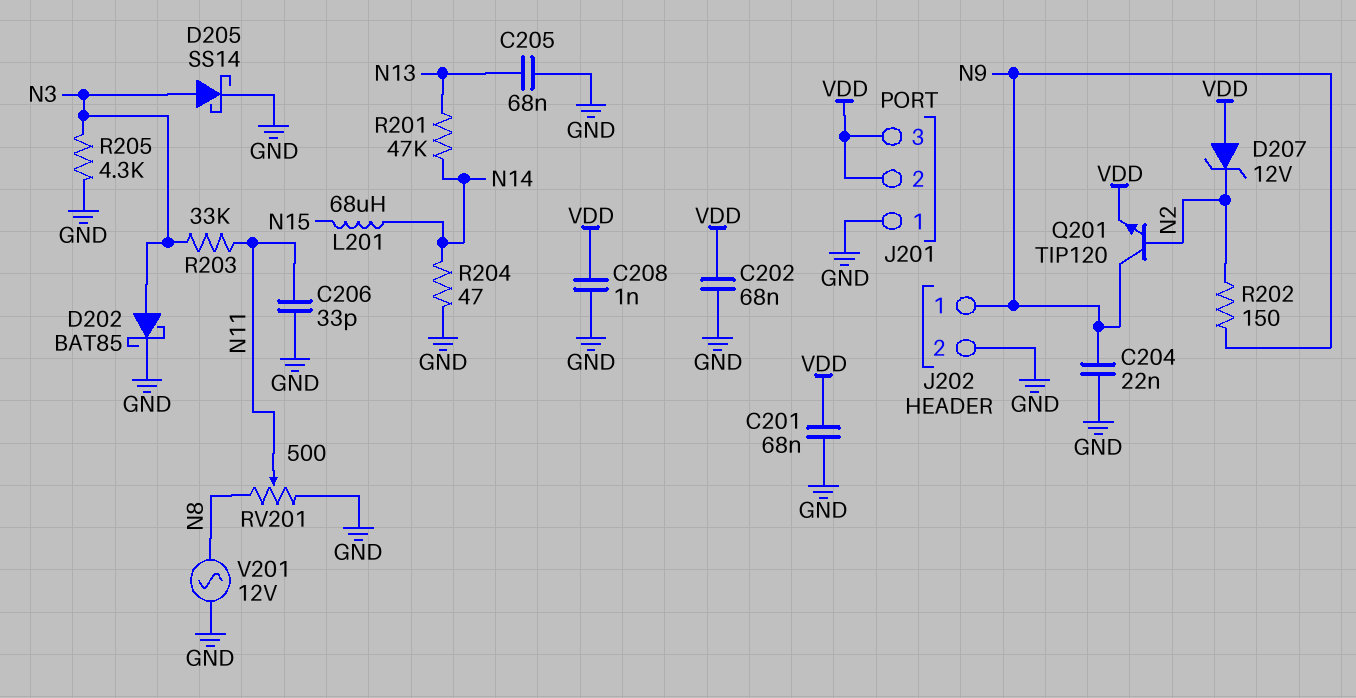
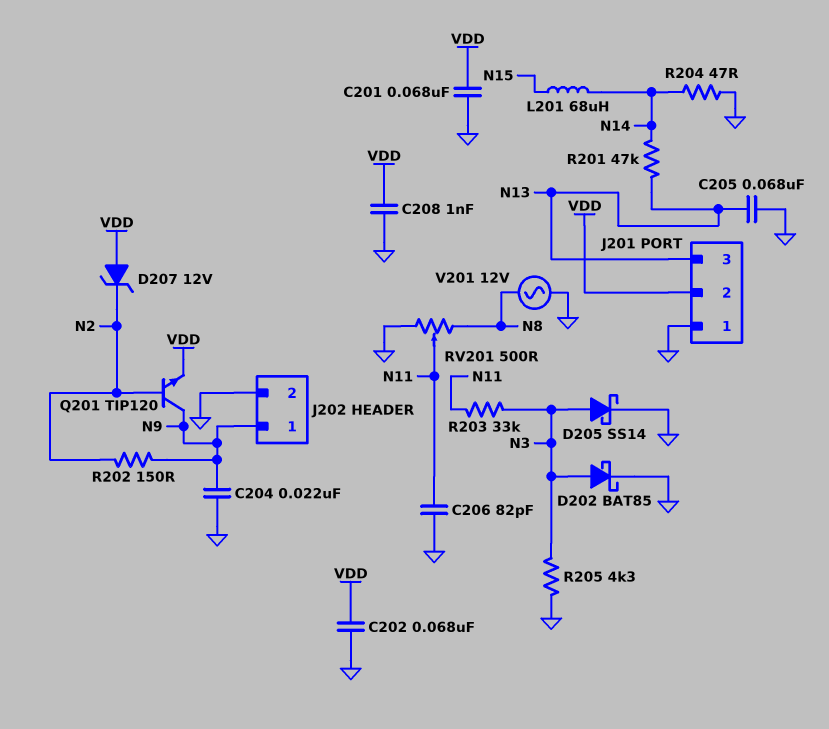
C206: 33pF (GND, N11) -> 82pF (GND, N11)
J201 pin 3: VDD -> N13

